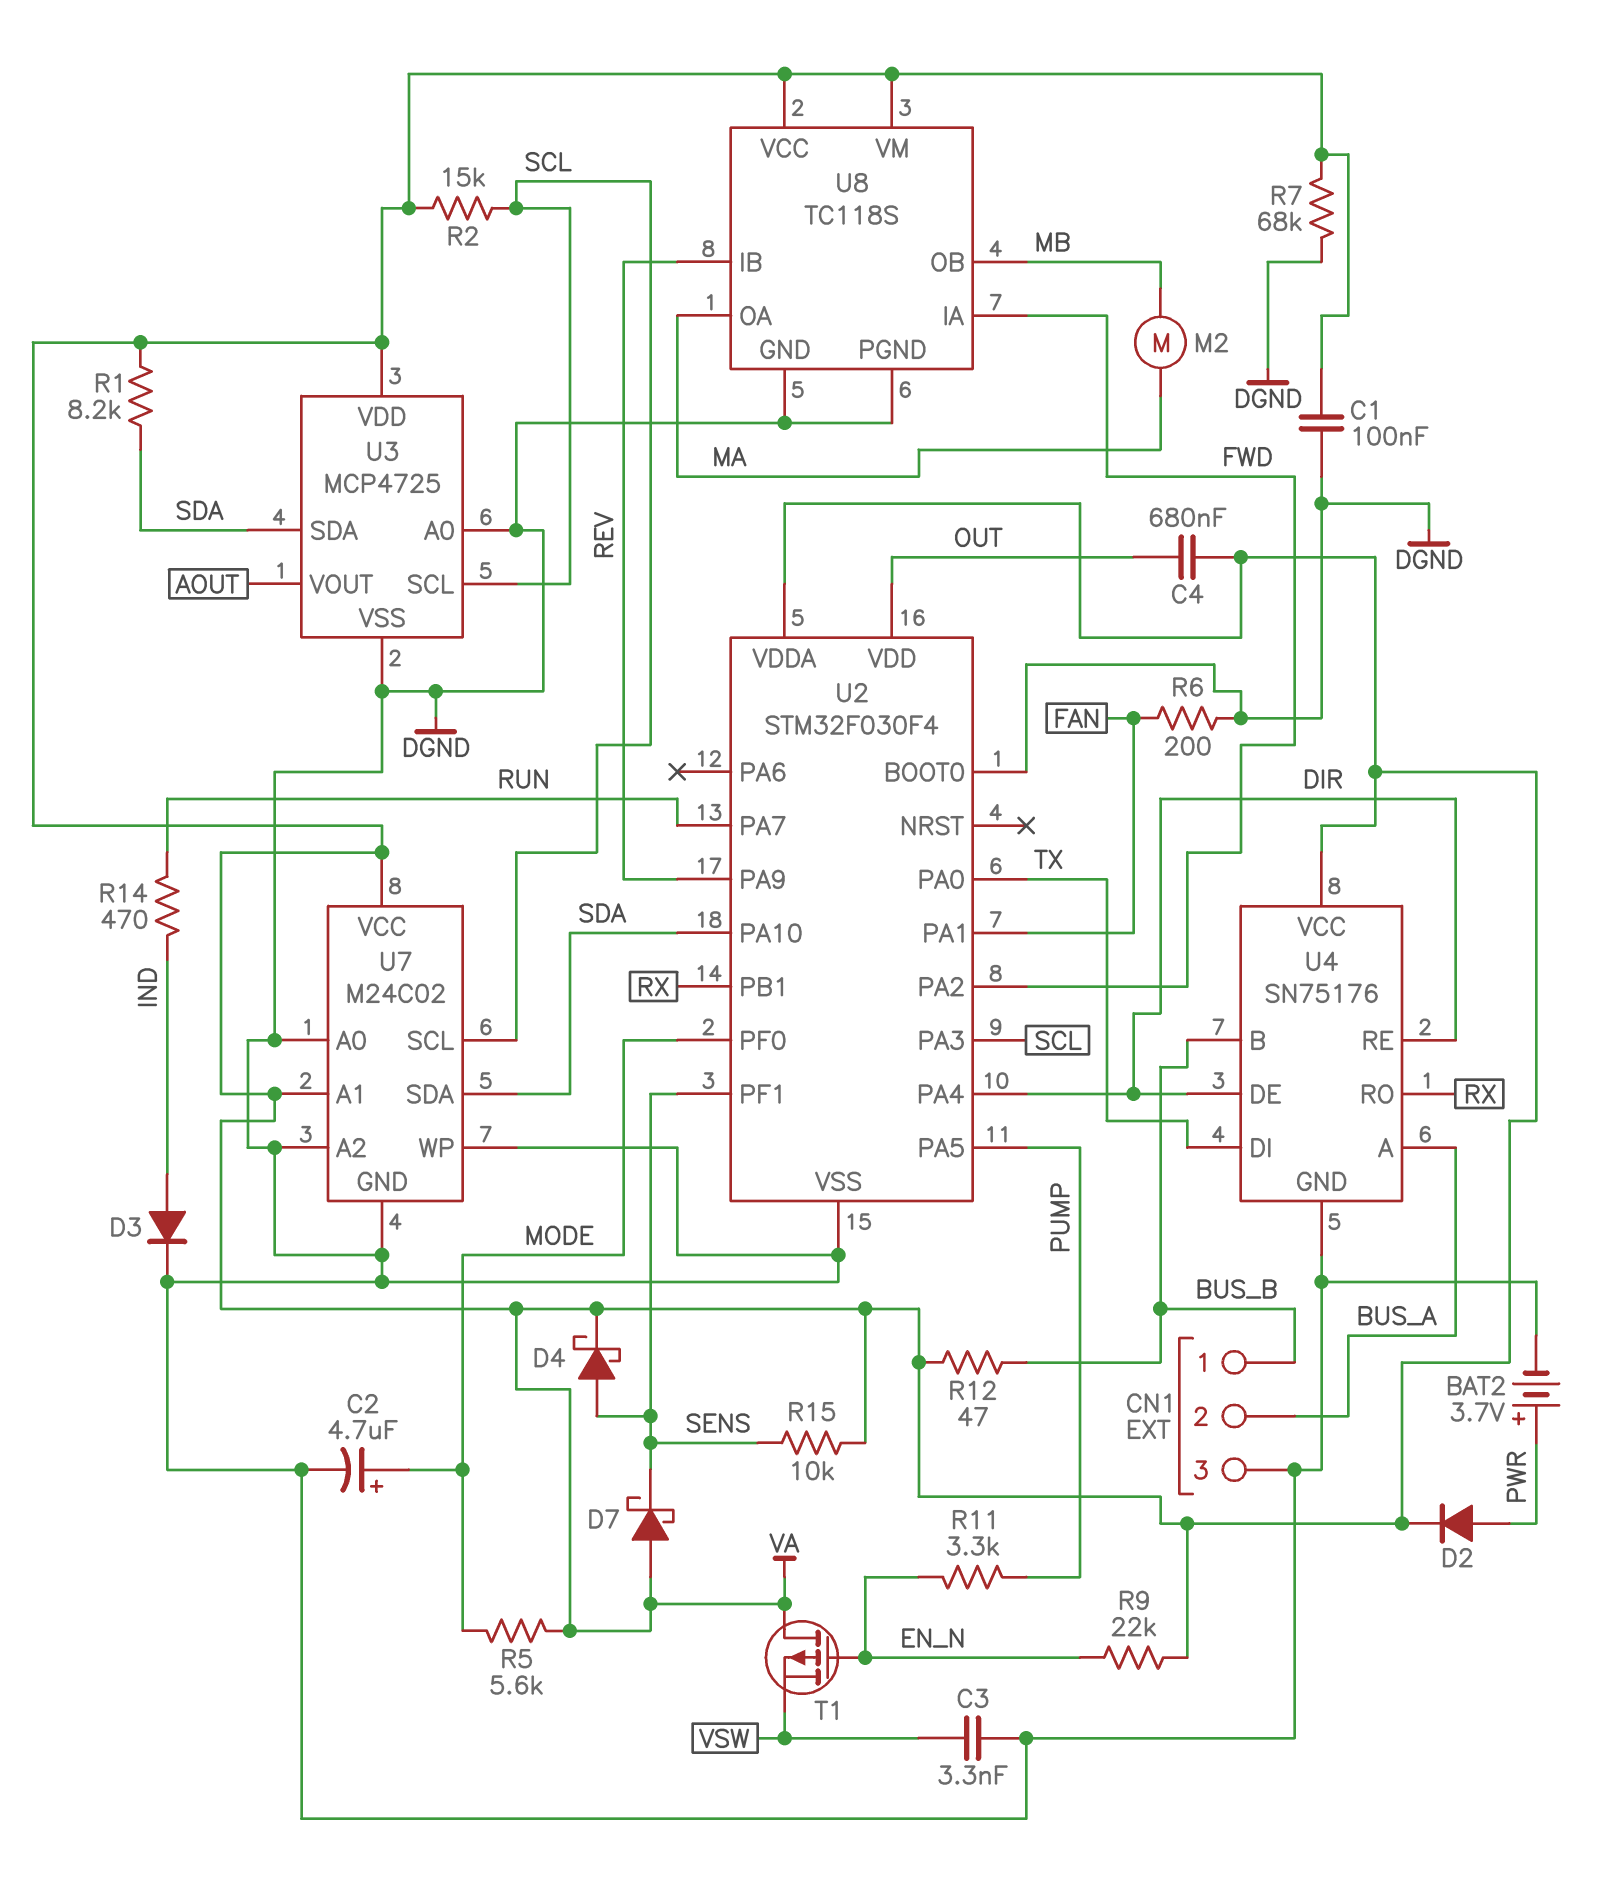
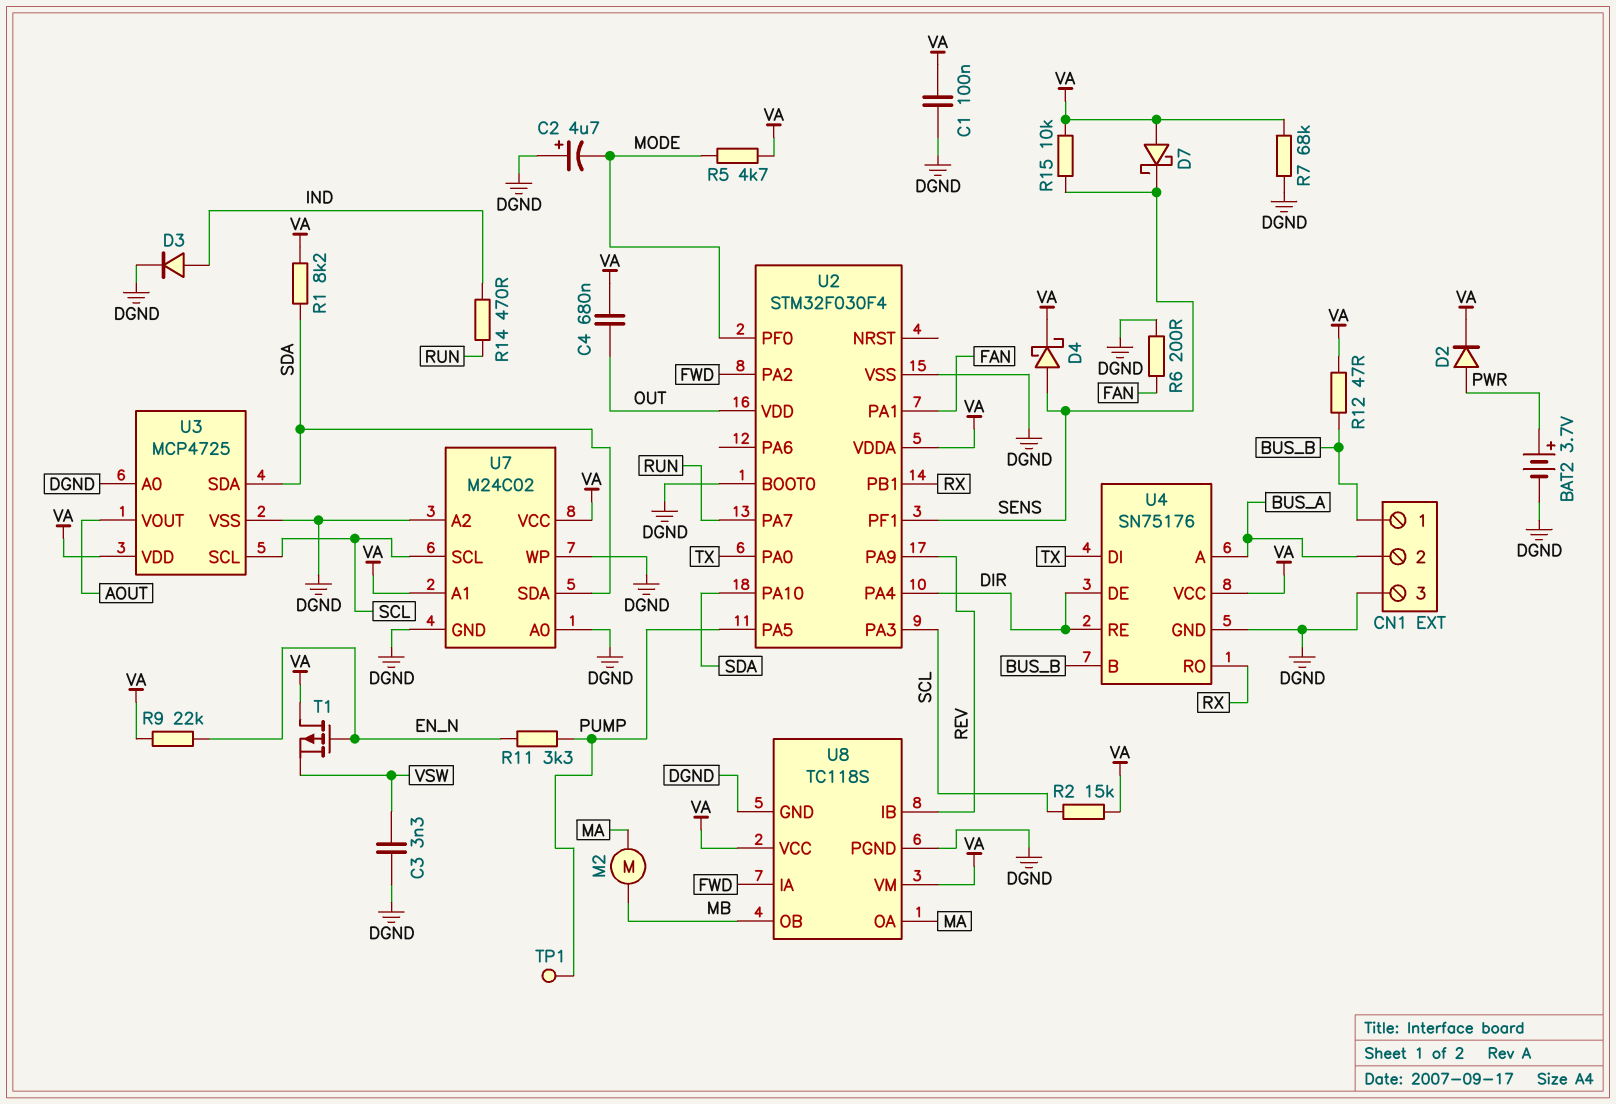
C2: 4.7uF (plus MODE, minus DGND) -> 4.7uF (plus DGND, minus MODE)
R5: 5.6k (MODE, VA) -> 4.7k (MODE, VA)
TP1: none -> test point (PUMP)

